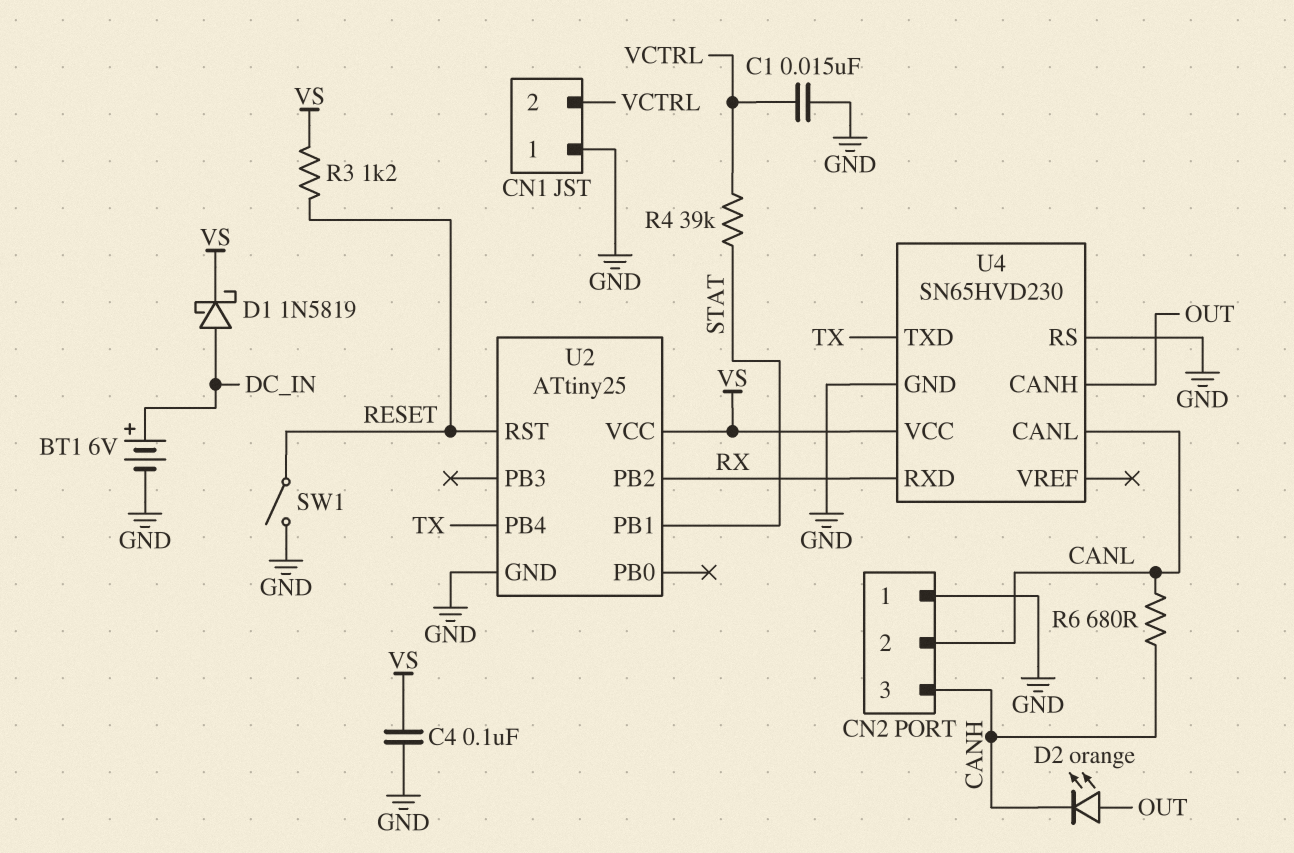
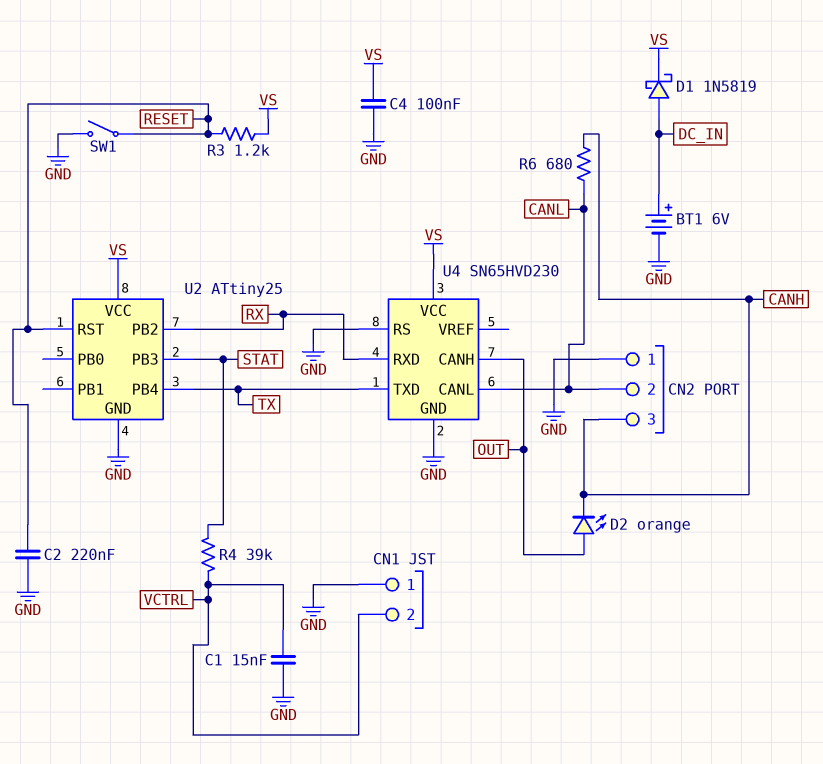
C2: none -> 220nF (GND, RESET)
U2 pin PB1: STAT -> none
U2 pin PB3: none -> STAT

